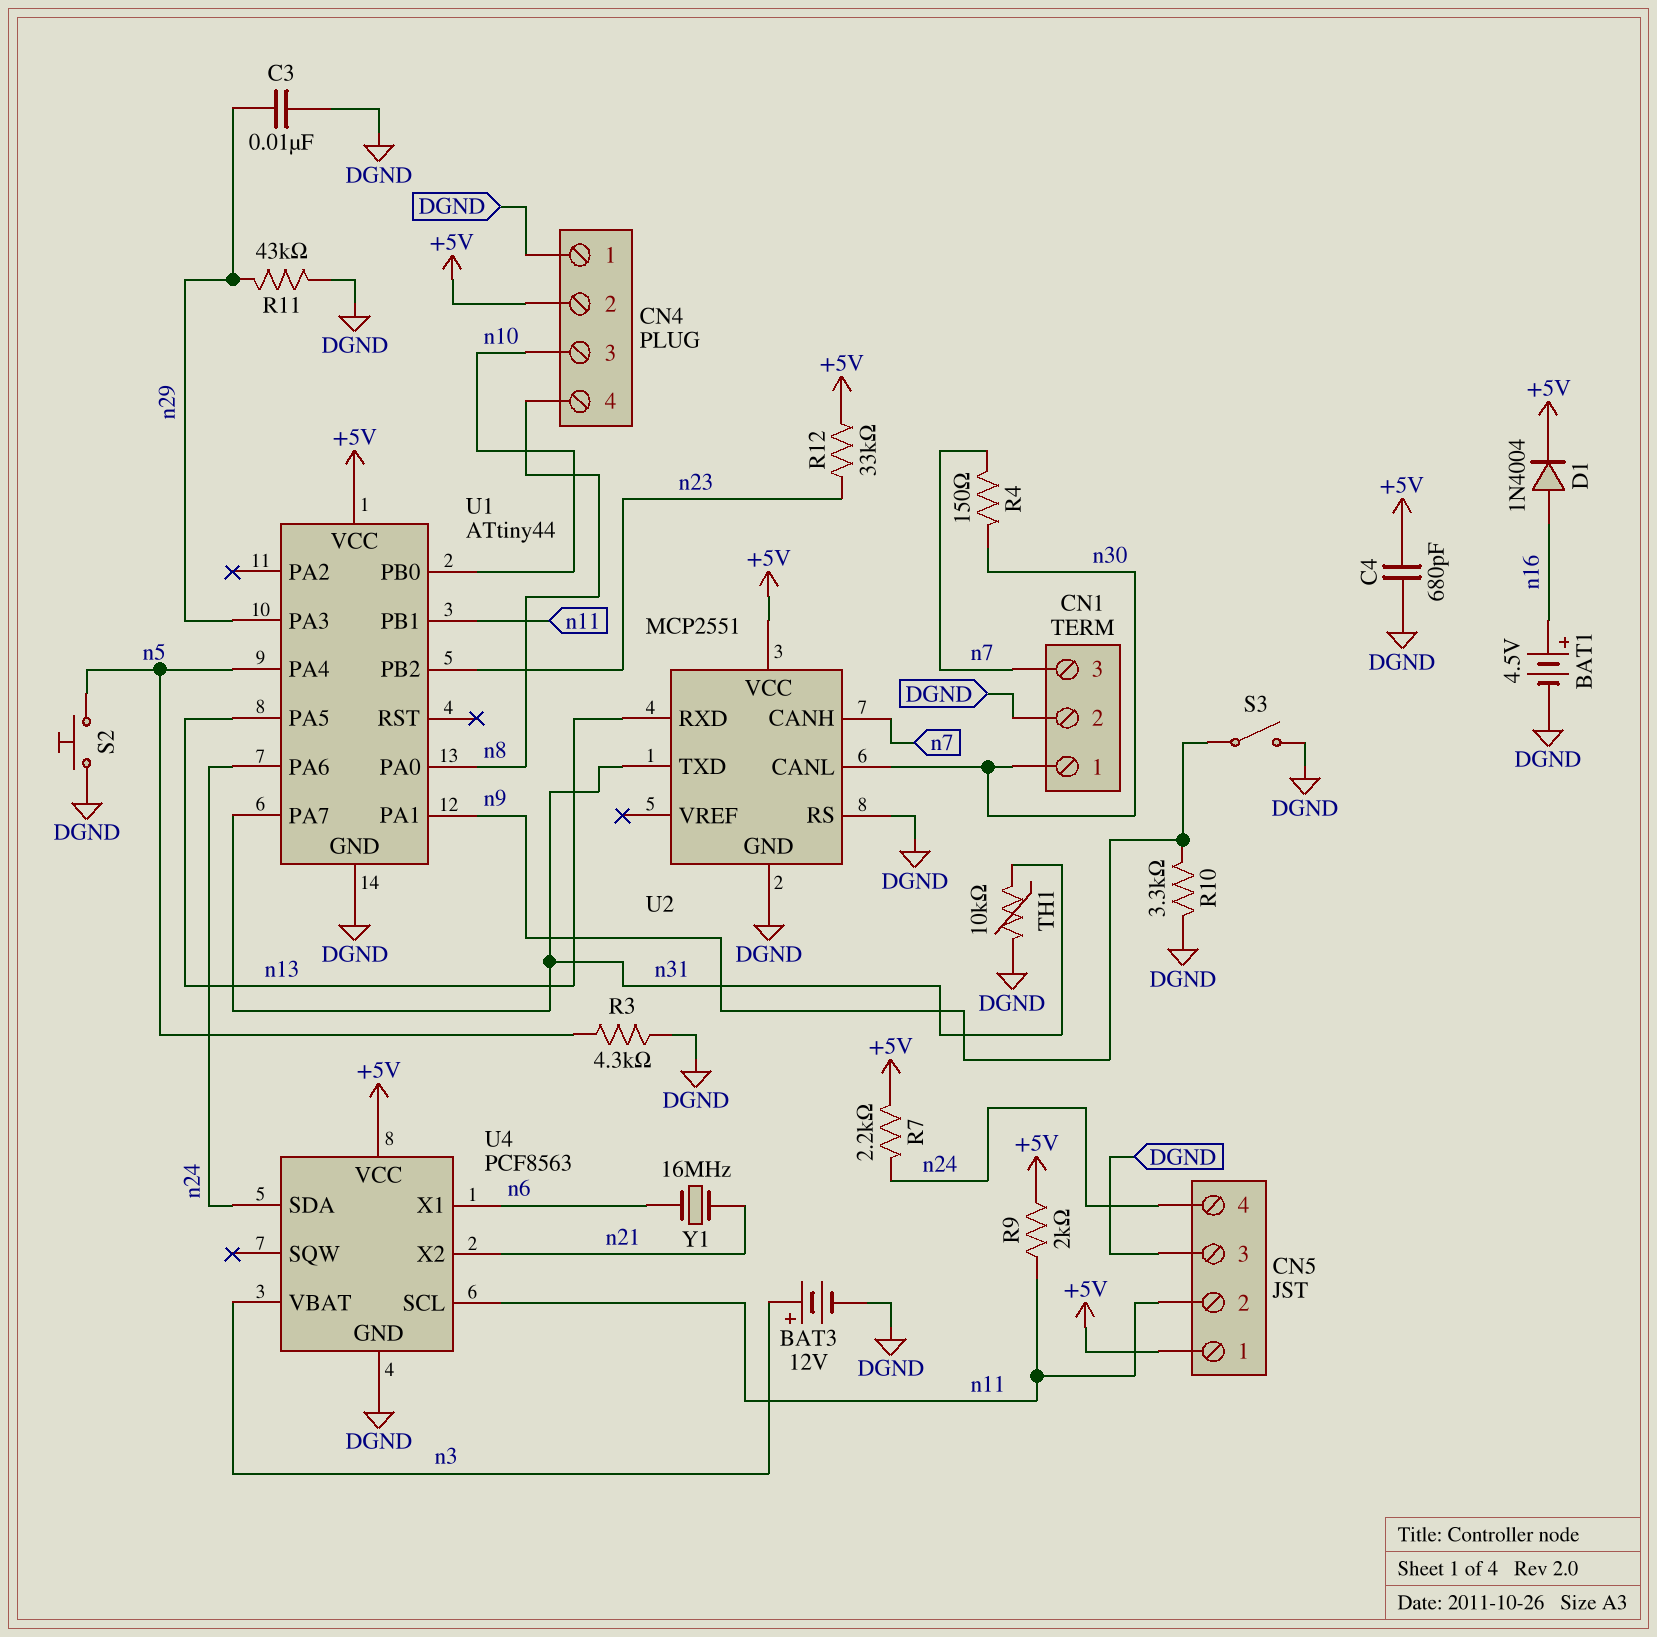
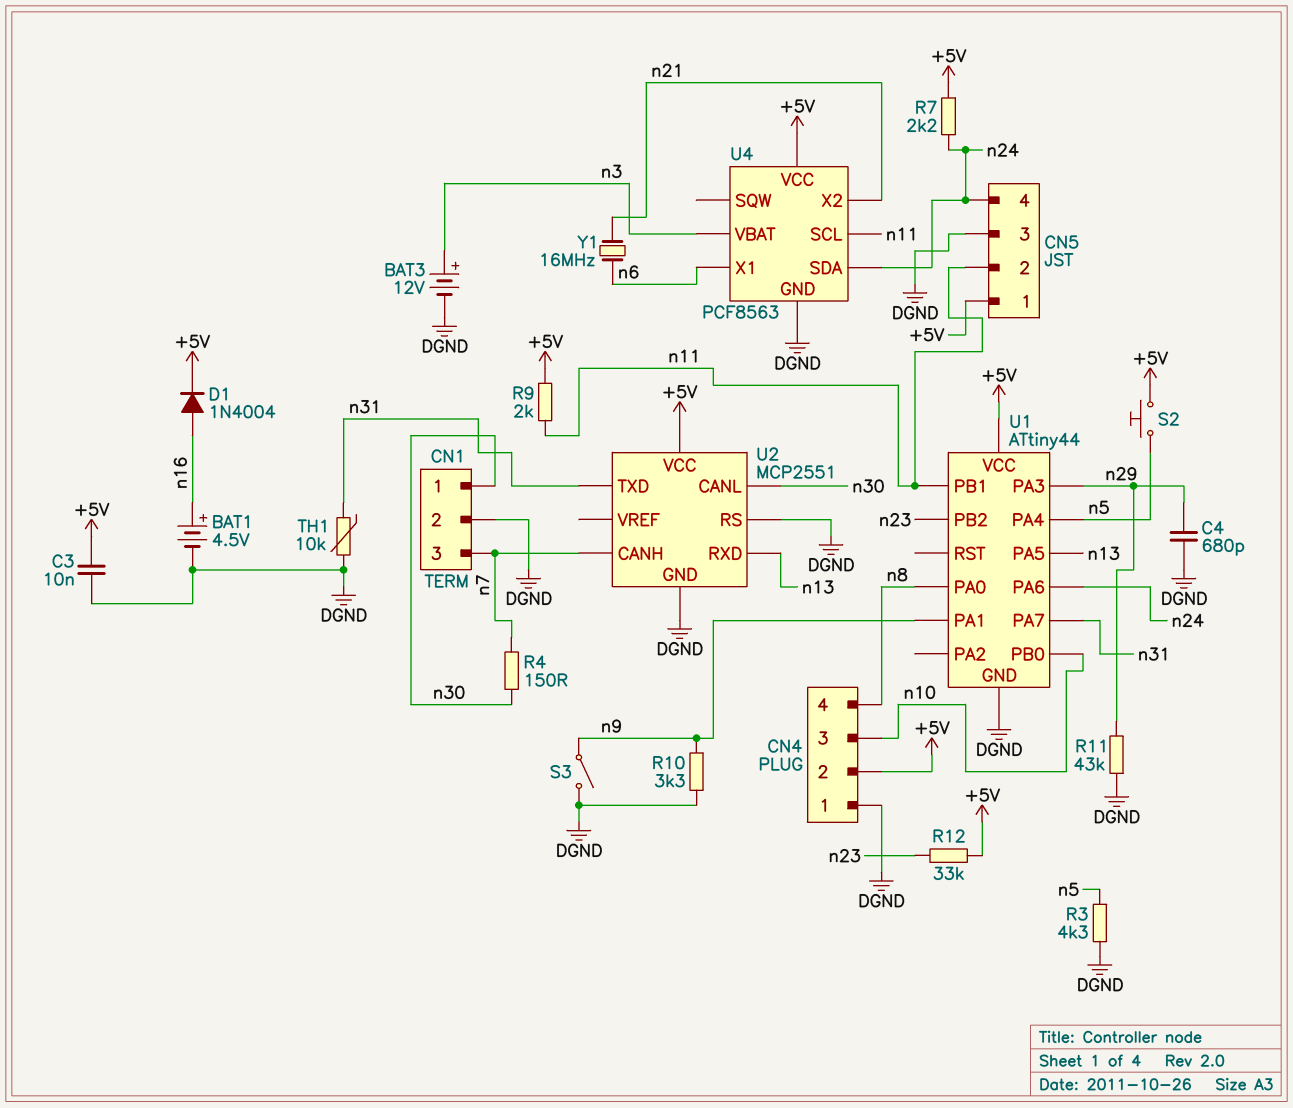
C3: 10nF (DGND, n29) -> 10nF (+5V, DGND)
C4: 680pF (+5V, DGND) -> 680pF (DGND, n29)
S2: button (DGND, n5) -> button (+5V, n5)

